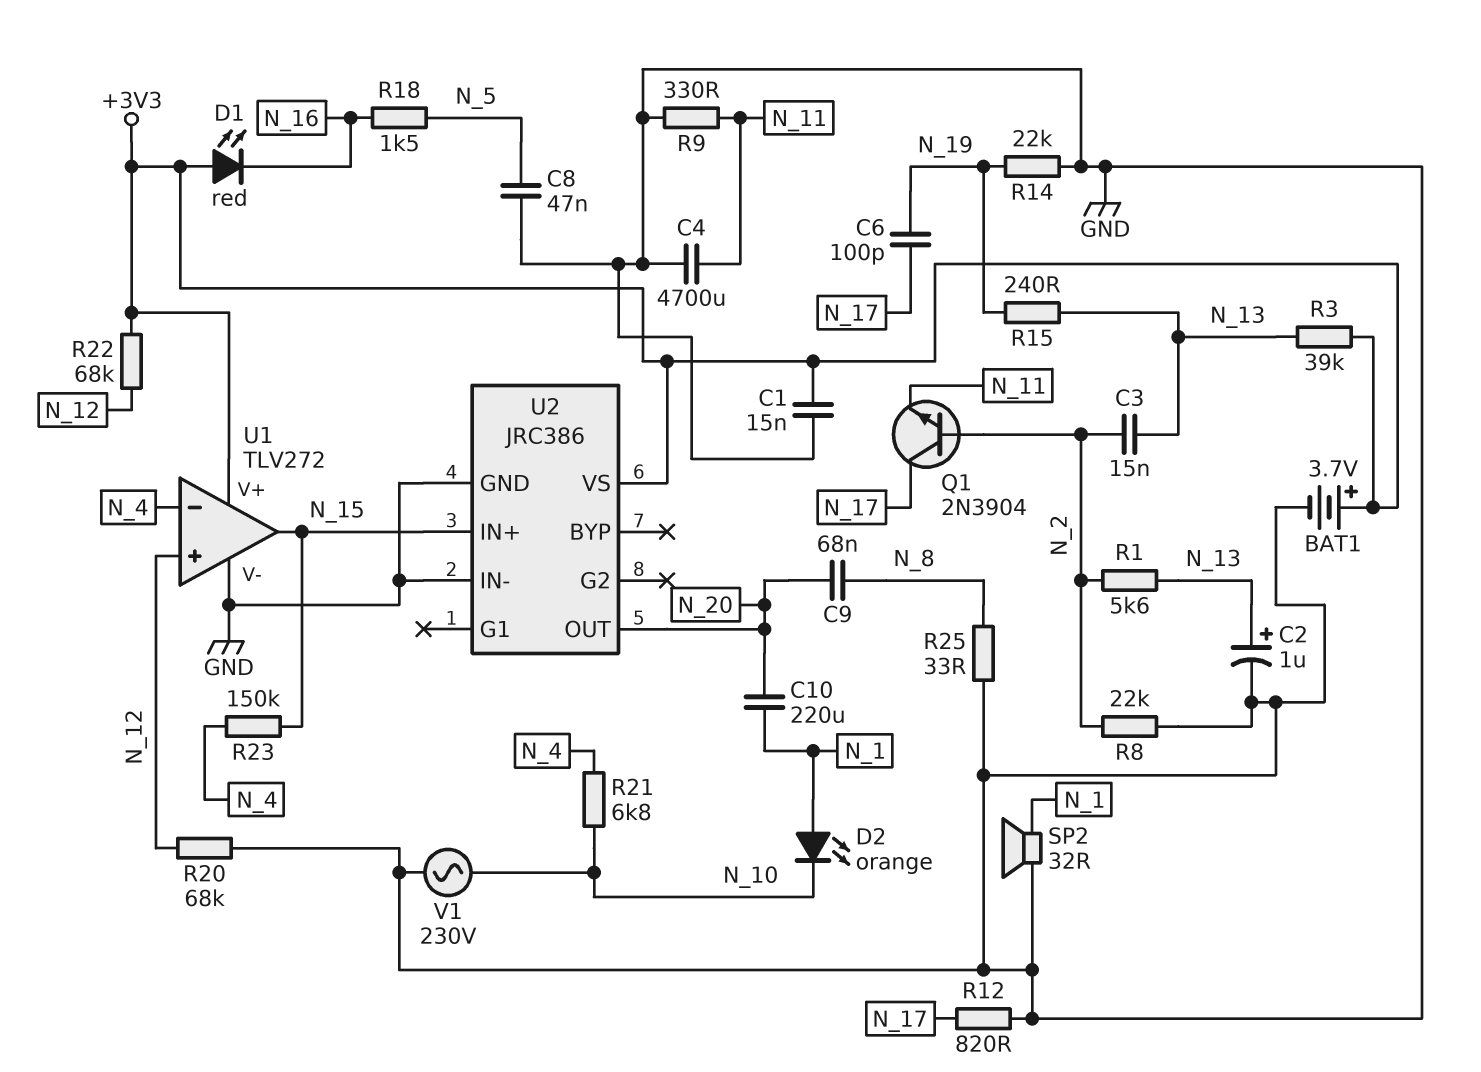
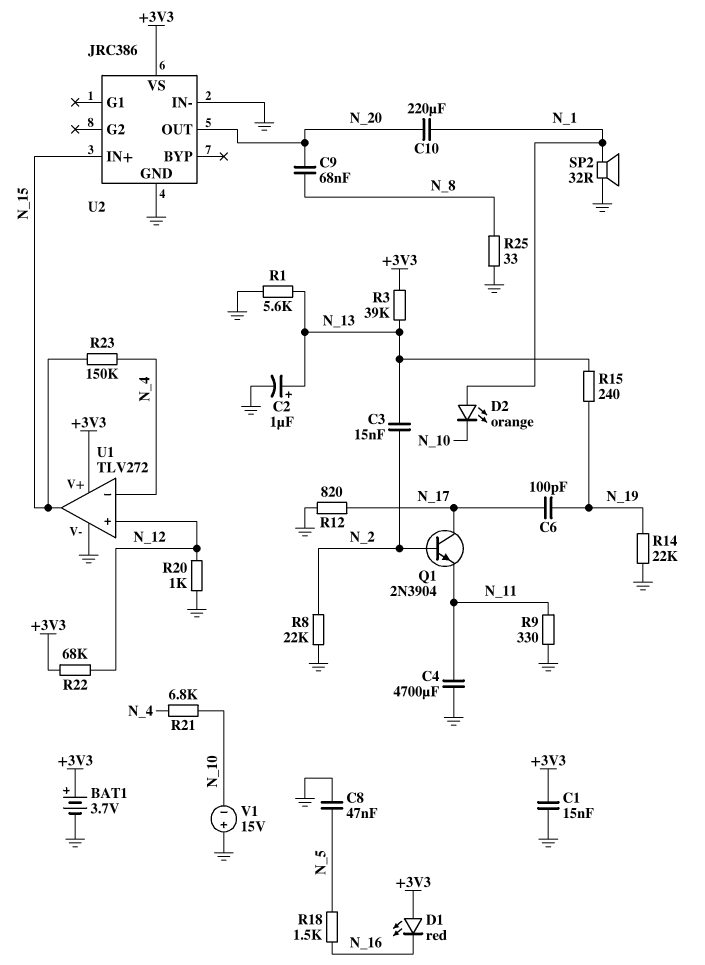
R1: 5.6k (N_2, N_13) -> 5.6k (GND, N_13)
R20: 68k (GND, N_12) -> 1k (GND, N_12)
V1: AC 230V (GND, N_10) -> 15V (plus GND, minus N_10)

